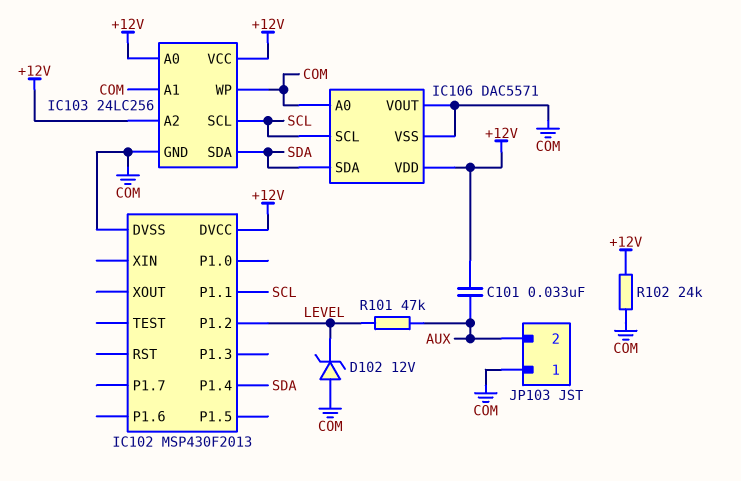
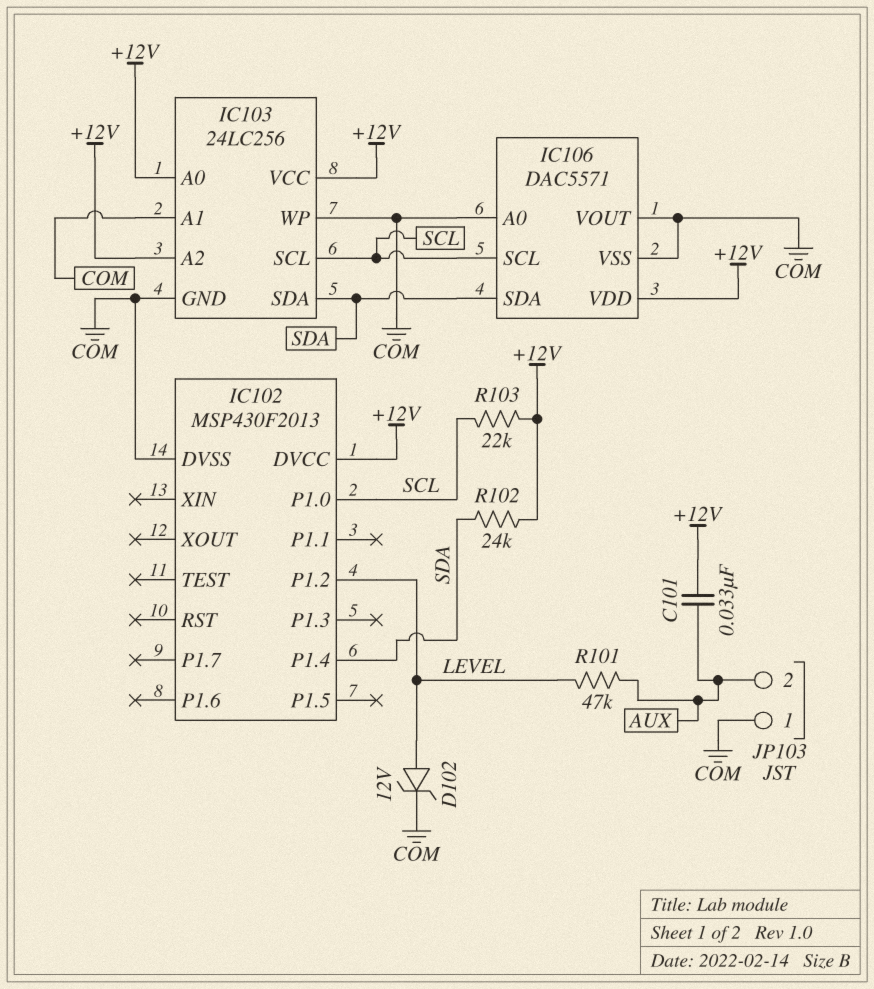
D102: zener 12V (A COM, K LEVEL) -> zener 12V (A LEVEL, K COM)
IC102 pin P1.0: none -> SCL
IC102 pin P1.1: SCL -> none
R102: 24k (+12V, COM) -> 24k (+12V, SDA)
R103: none -> 22k (+12V, SCL)

